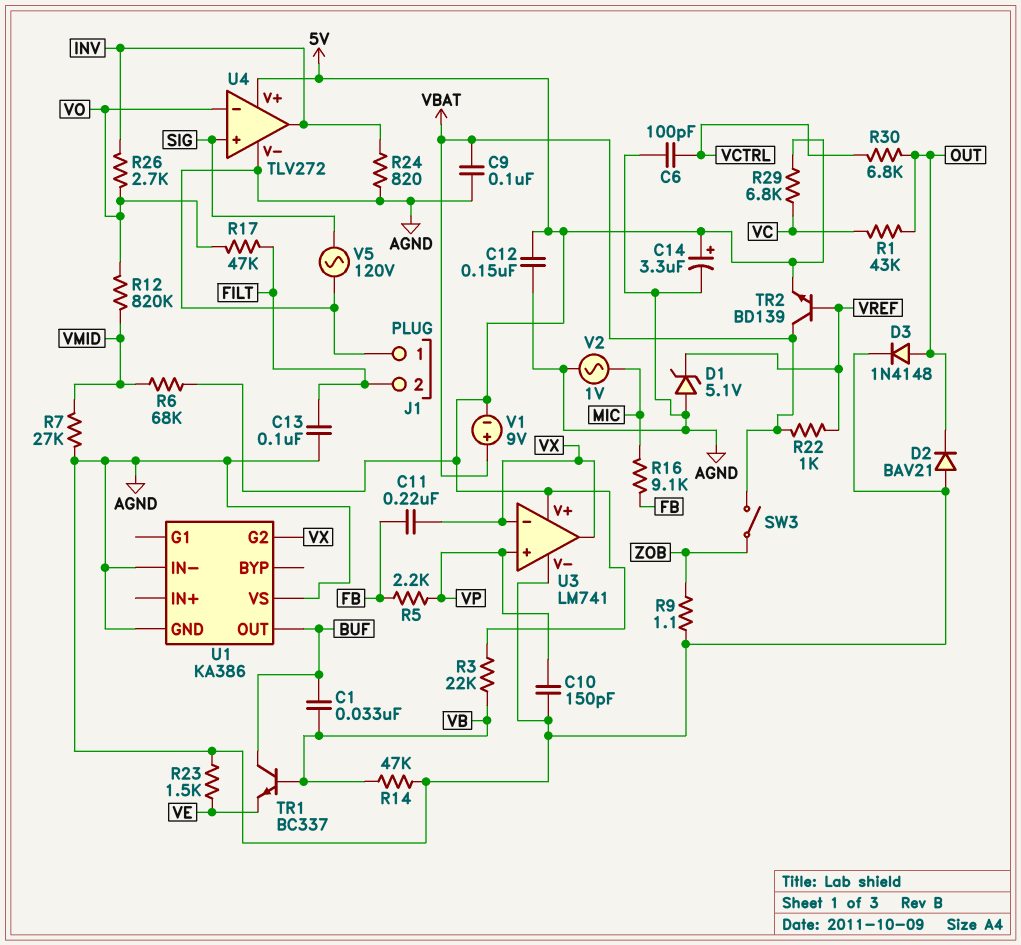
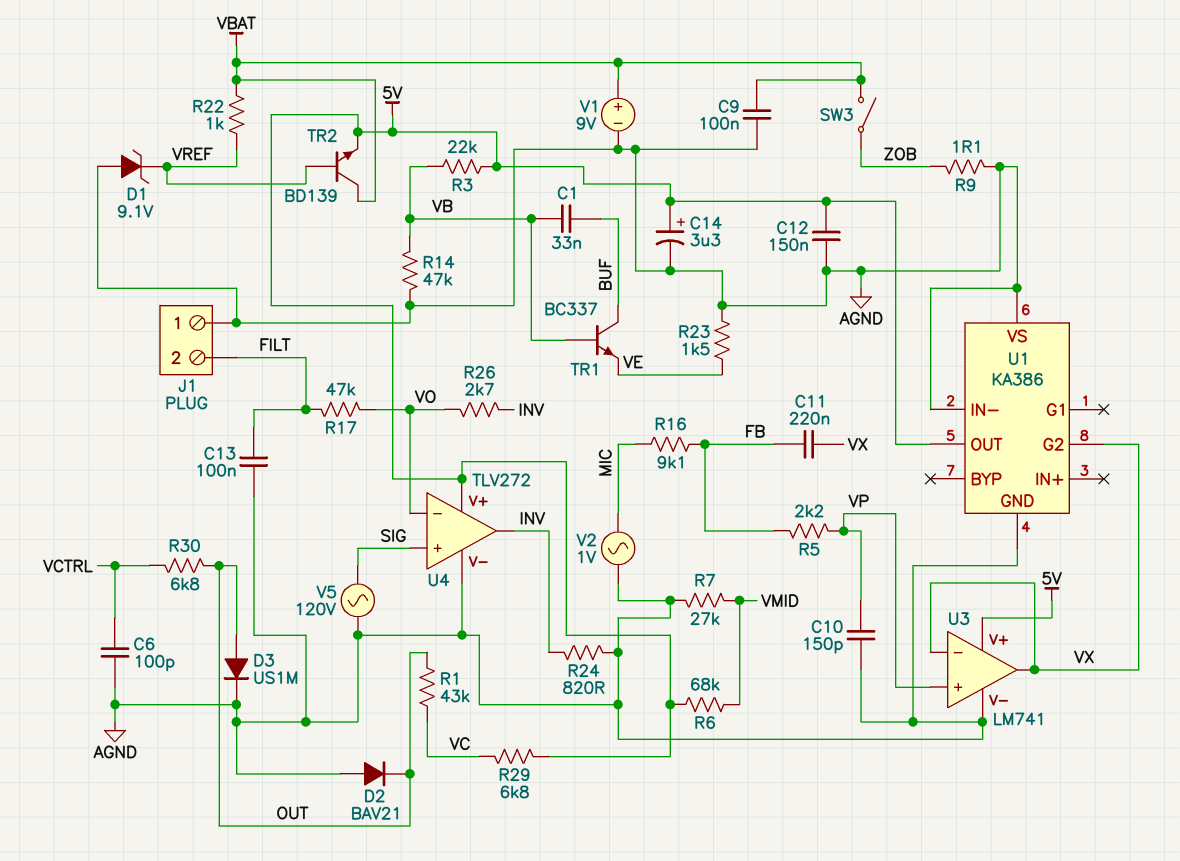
D1: zener 5.1V (A AGND, K VREF) -> zener 9.1V (A AGND, K VREF)
D3: diode 1N4148 (A OUT, K AGND) -> diode US1M (A OUT, K AGND)
R12: 820k (VMID, VO) -> none
U1 pin OUT: BUF -> 5V
V1: 9V (plus VBAT, minus 5V) -> 9V (plus VBAT, minus AGND)

